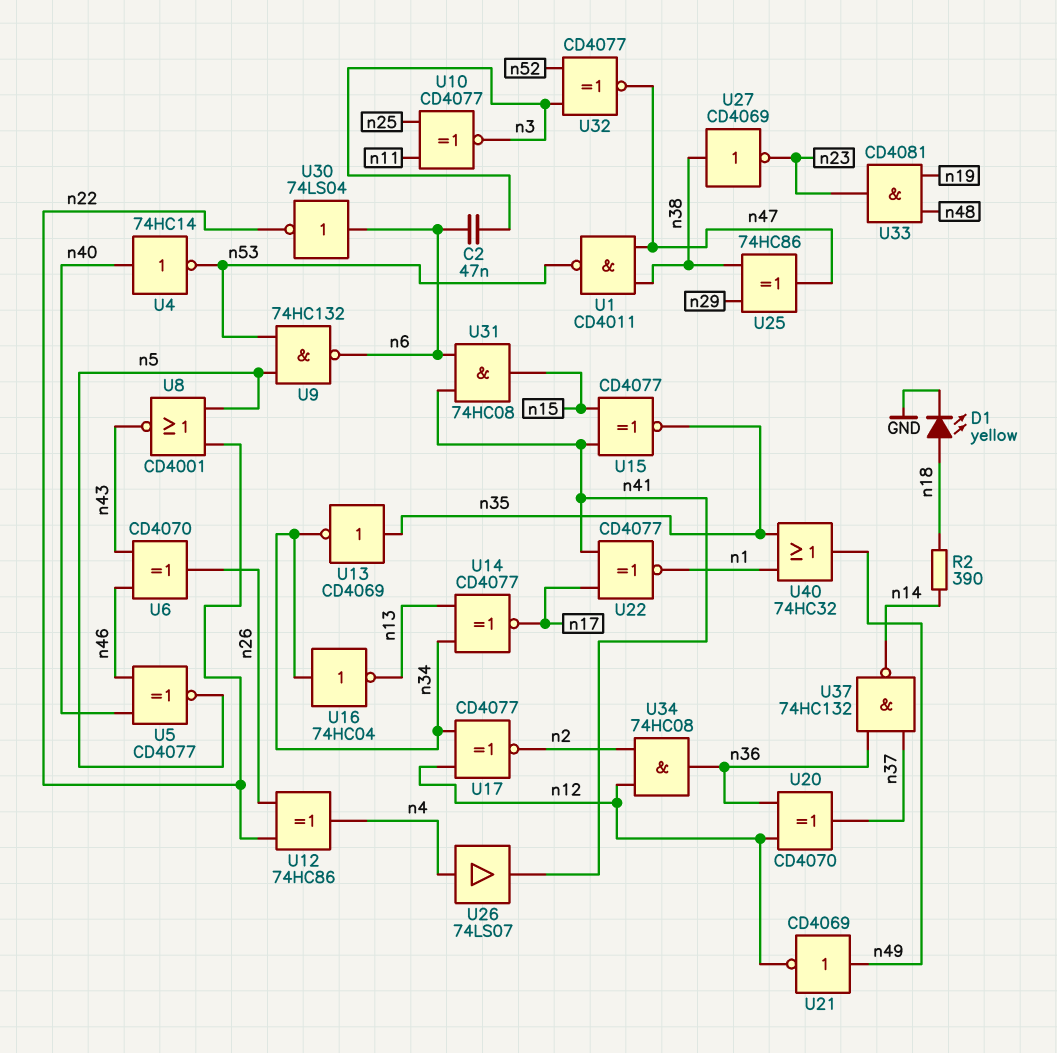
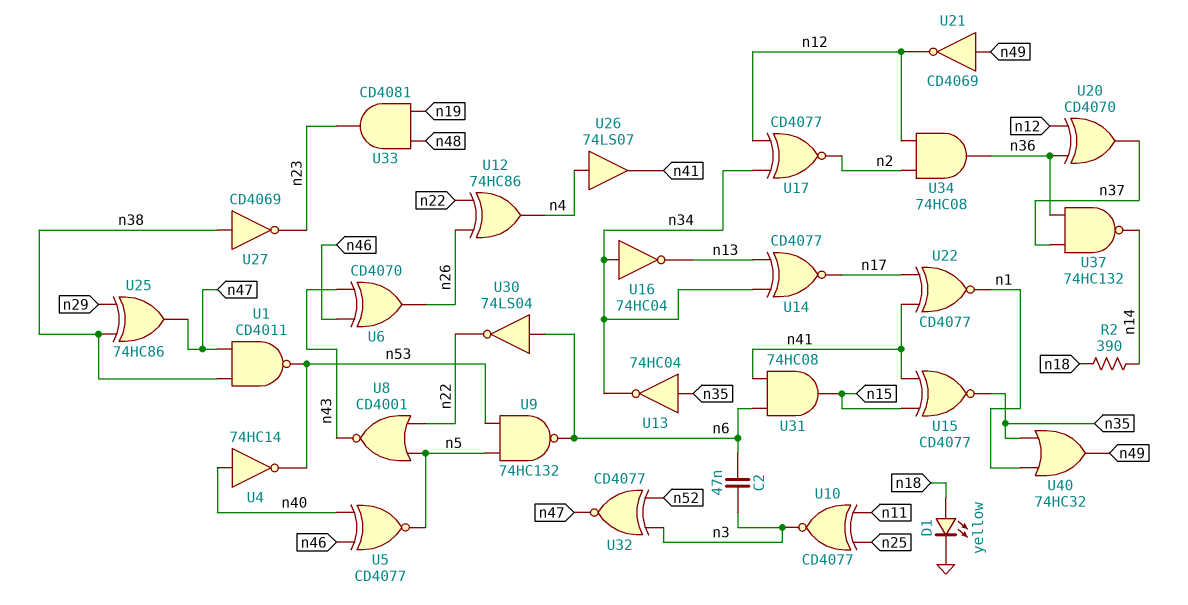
U13: NOT CD4069 (in n35, out n34) -> NOT 74HC04 (in n35, out n34)

